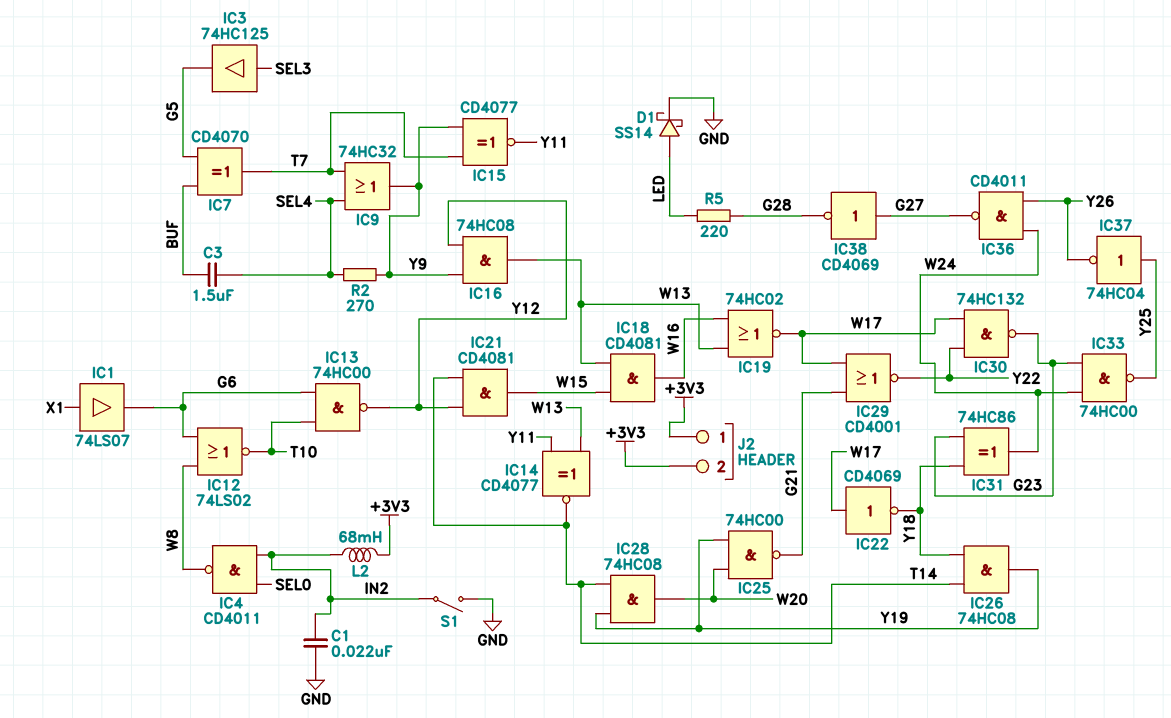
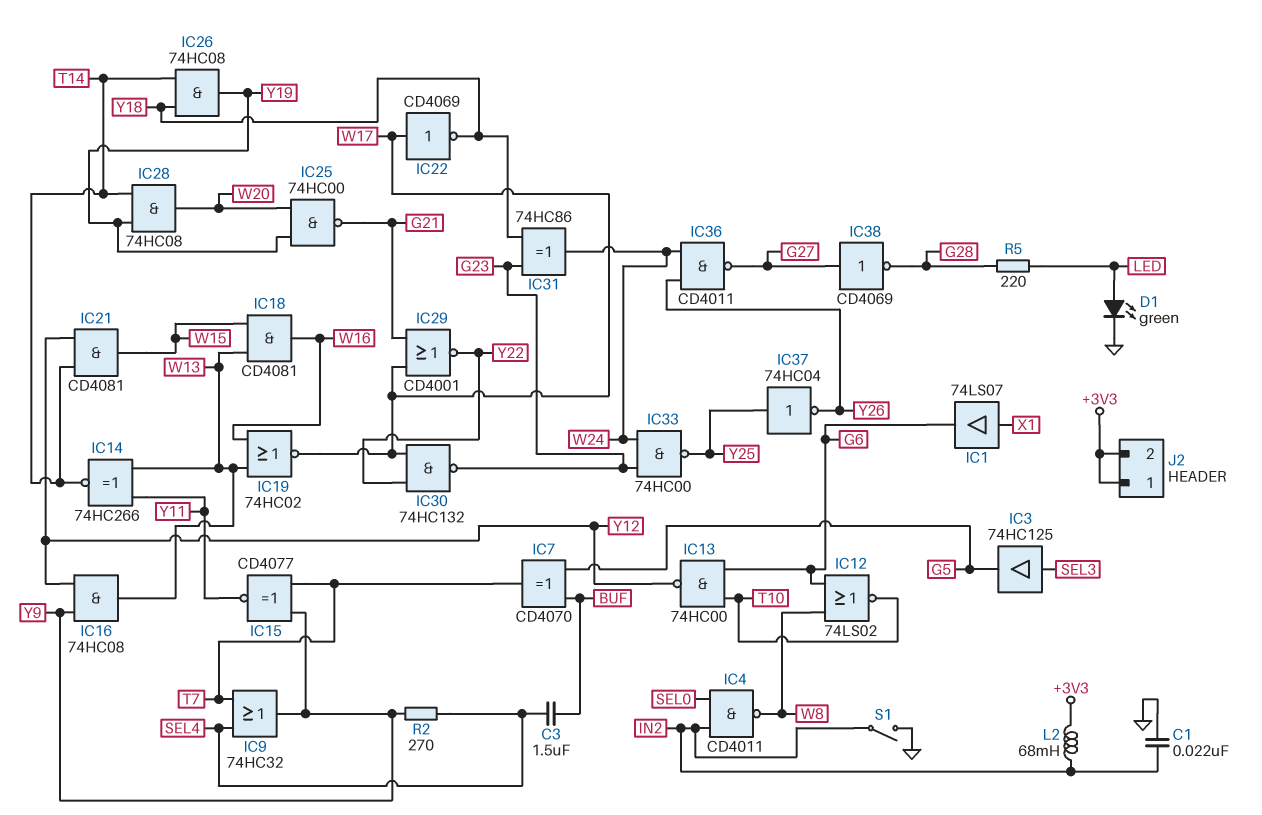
D1: schottky SS14 (A LED, K GND) -> LED green (A LED, K GND)
IC14: XNOR CD4077 (in W13, in Y11, out T14) -> XNOR 74HC266 (in W13, in Y11, out T14)

